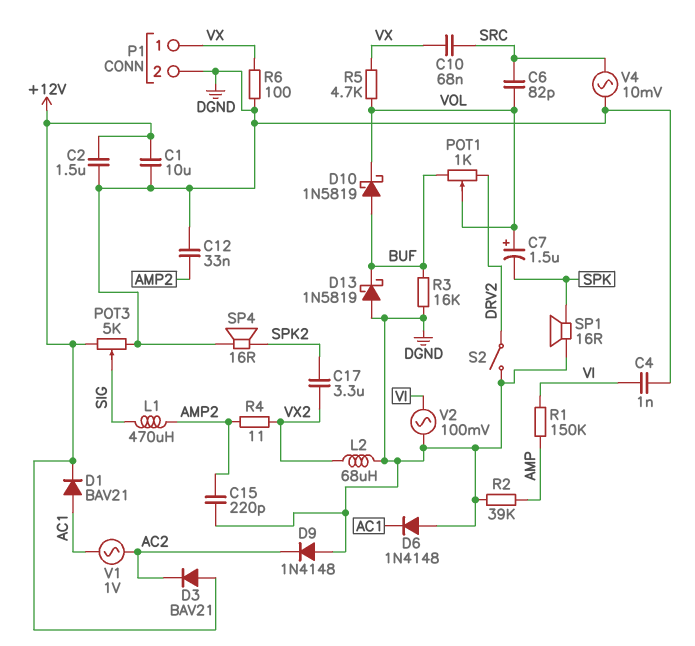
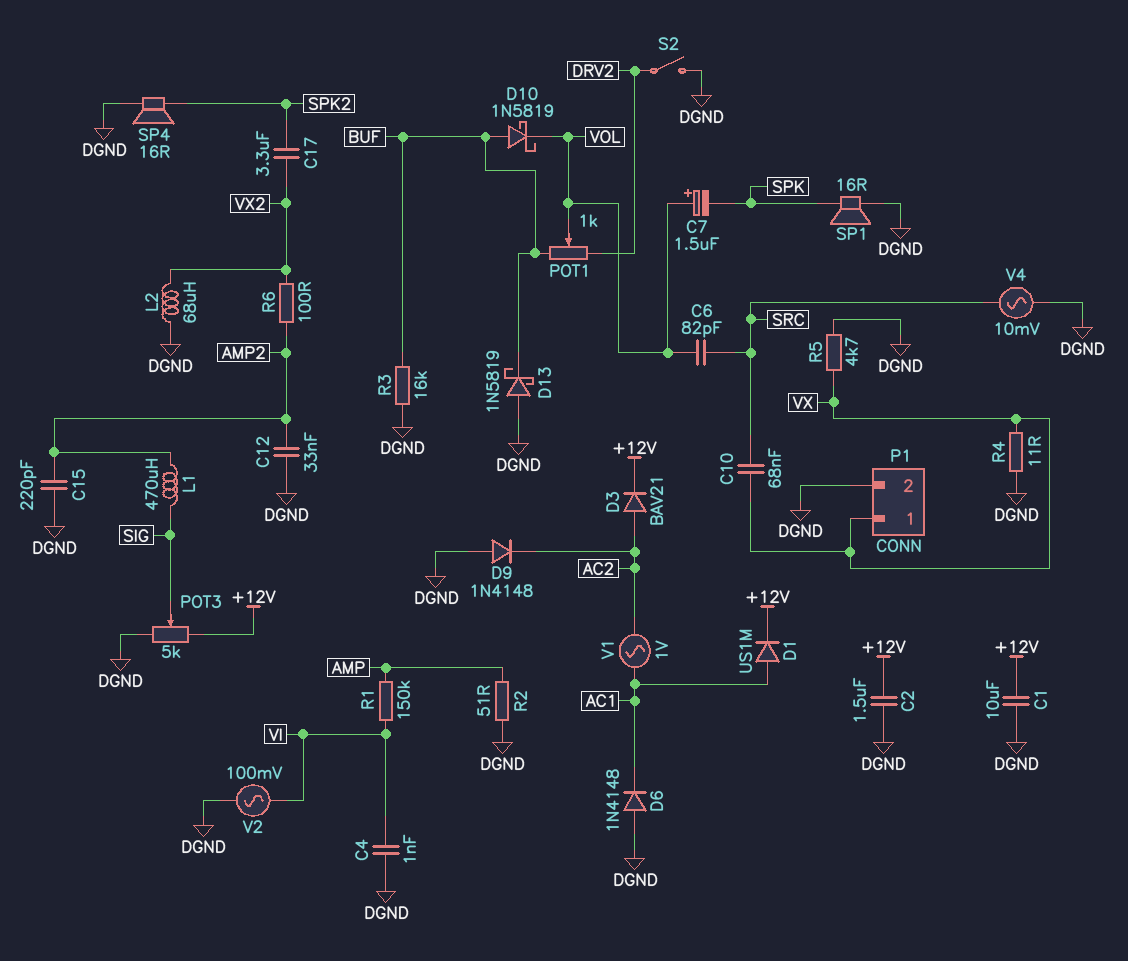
D1: diode BAV21 (A AC1, K +12V) -> diode US1M (A AC1, K +12V)
D3: diode BAV21 (A +12V, K AC2) -> diode BAV21 (A AC2, K +12V)
R2: 39k (AMP, DGND) -> 51 (AMP, DGND)
R4: 11 (AMP2, VX2) -> 11 (DGND, VX)
R5: 4.7k (VOL, VX) -> 4.7k (DGND, VX)
R6: 100 (DGND, VX) -> 100 (AMP2, VX2)

